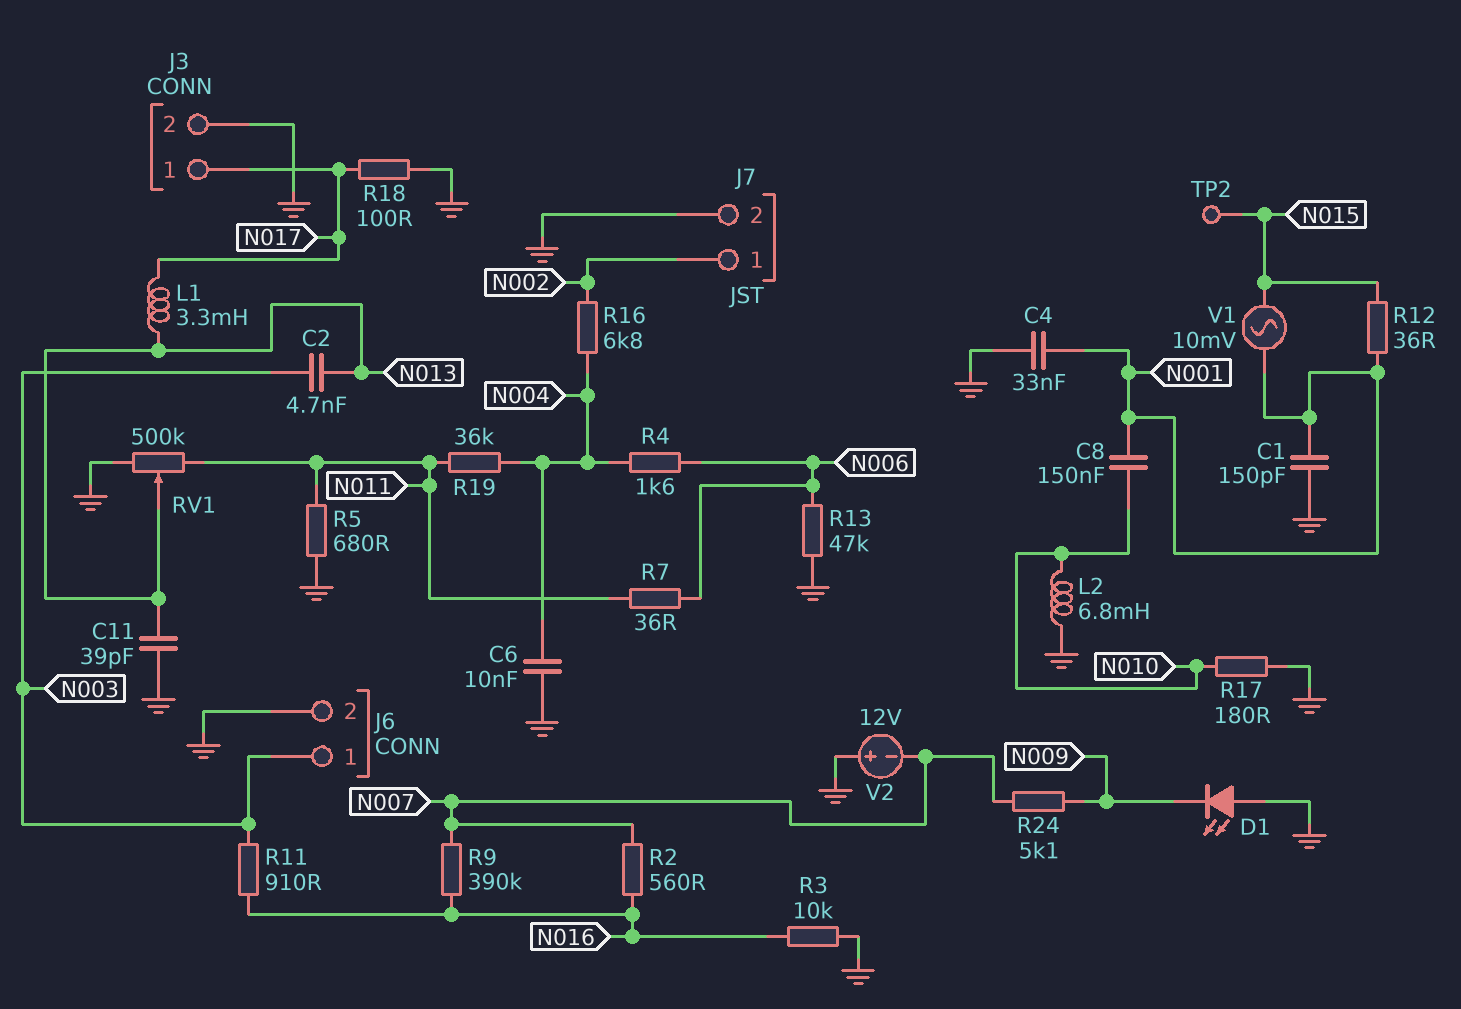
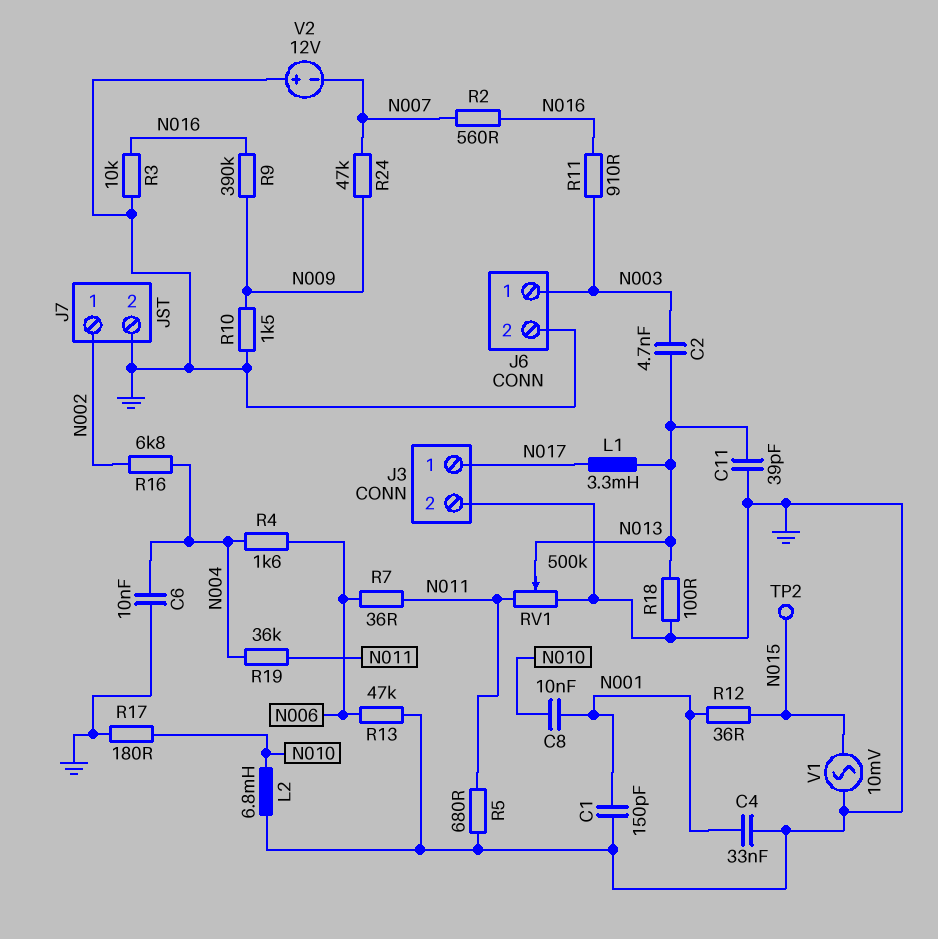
C8: 150nF (N001, N010) -> 10nF (N001, N010)
D1: LED (A GND, K N009) -> none
R9: 390k (N007, N016) -> 390k (N009, N016)
R10: none -> 1.5k (GND, N009)
R18: 100 (GND, N017) -> 100 (GND, N013)
R24: 5.1k (N007, N009) -> 47k (N007, N009)
V1: AC 10mV (N001, N015) -> AC 10mV (GND, N015)

